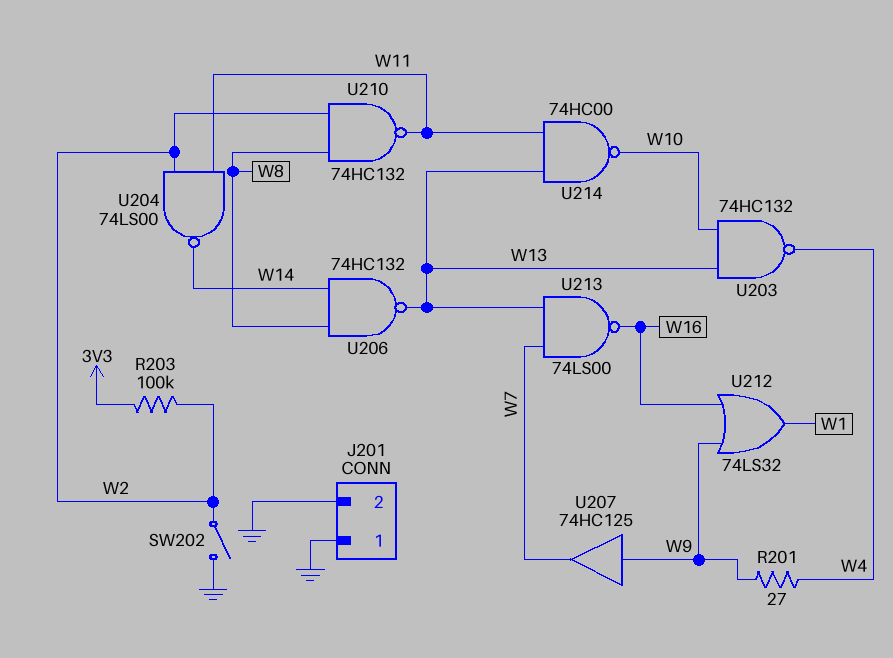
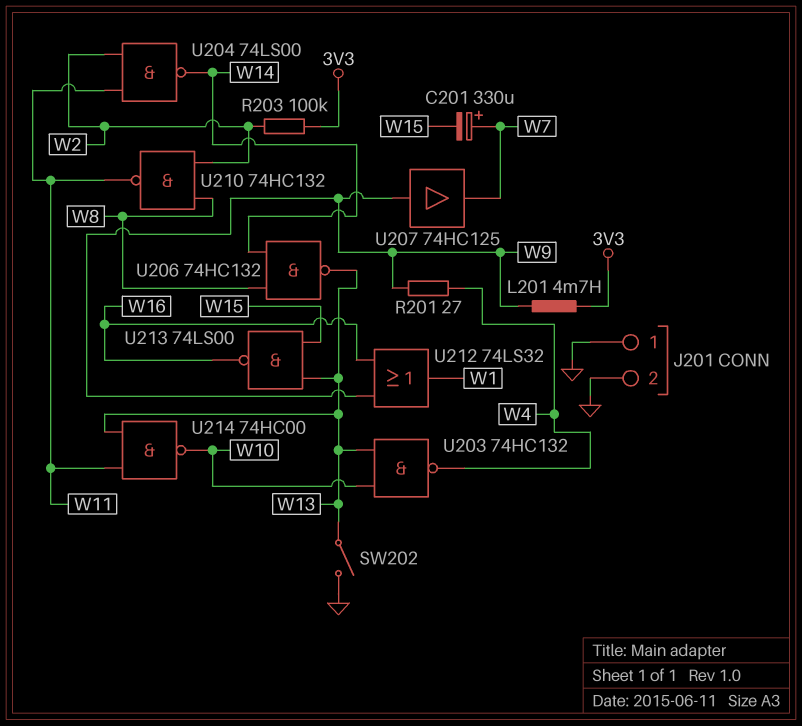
C201: none -> 330uF (plus W7, minus W15)
L201: none -> 4.7mH (3V3, W9)
SW202: switch (GND, W2) -> switch (GND, W13)
U213: NAND 74LS00 (in W7, in W13, out W16) -> NAND 74LS00 (in W13, in W15, out W16)

